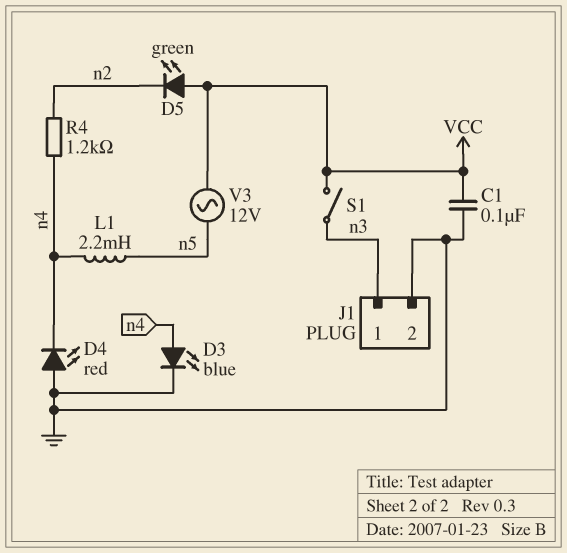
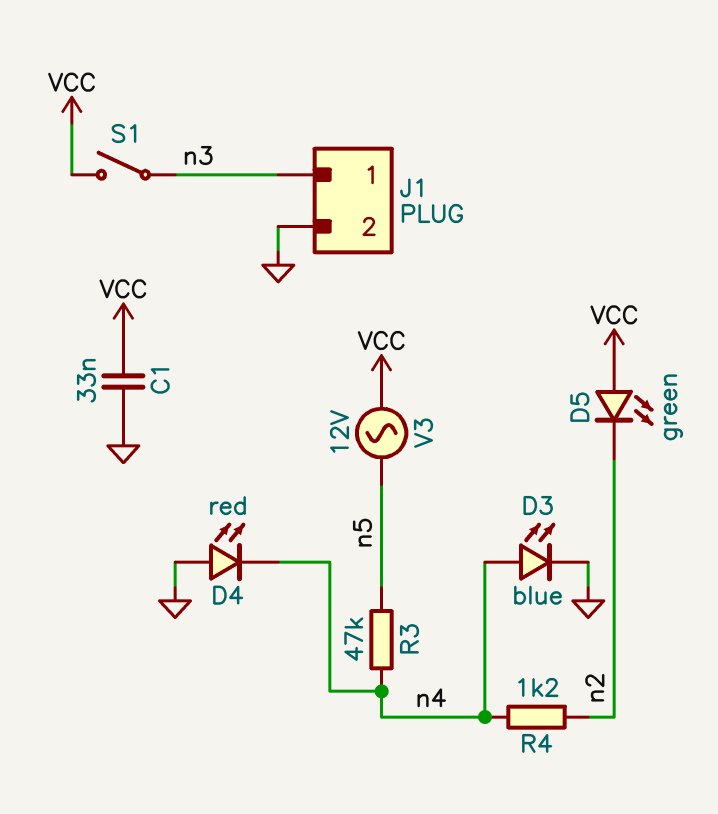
C1: 100nF (GND, VCC) -> 33nF (GND, VCC)
L1: 2.2mH (n4, n5) -> none
R3: none -> 47k (n4, n5)

